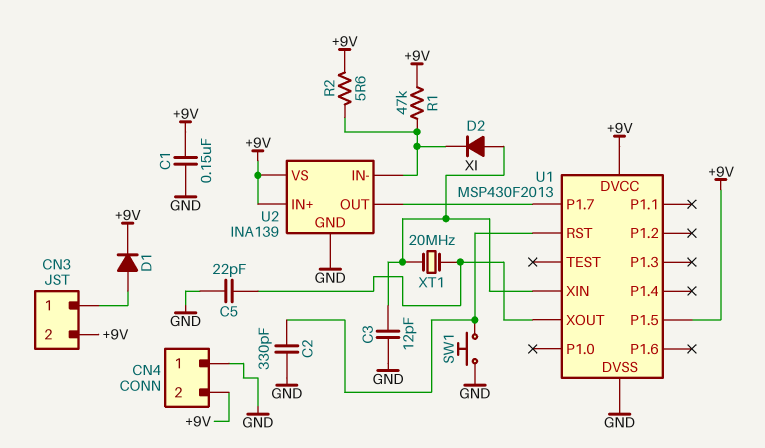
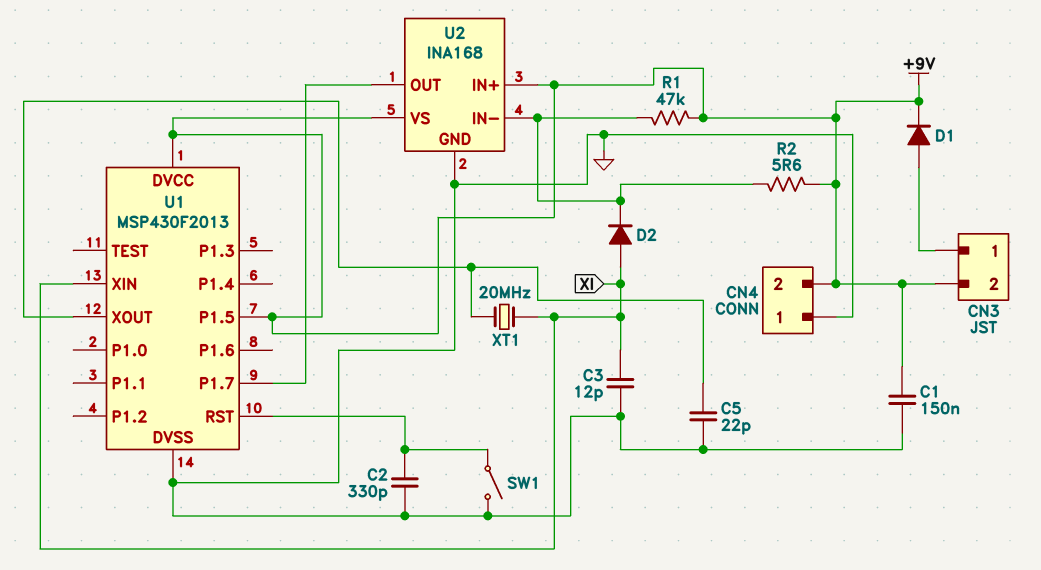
SW1: button (GND, U1/RST) -> switch (GND, U1/RST)
U2: INA139 -> INA168

